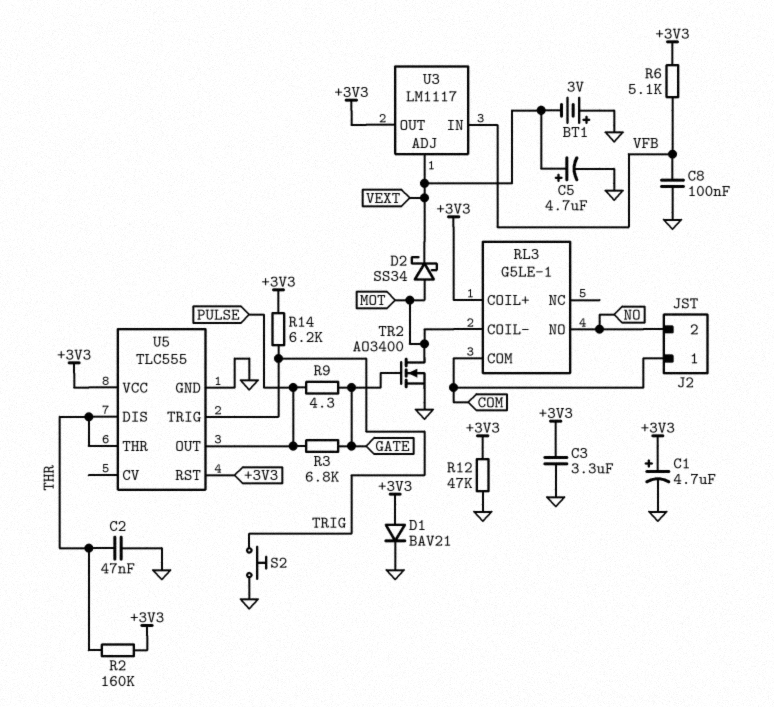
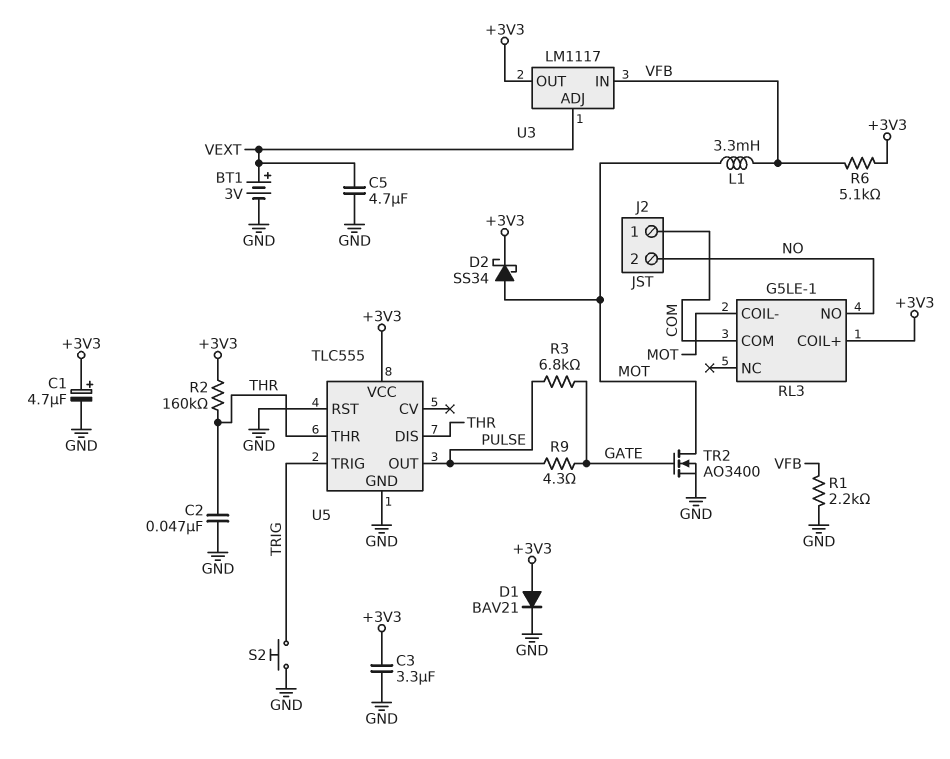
BT1: 3V (plus GND, minus VEXT) -> 3V (plus VEXT, minus GND)
C5: 4.7uF (plus VEXT, minus GND) -> 4.7uF (GND, VEXT)
C8: 100nF (GND, VFB) -> none
D2: schottky SS34 (A MOT, K VEXT) -> schottky SS34 (A MOT, K +3V3)
L1: none -> 3.3mH (MOT, VFB)
R1: none -> 2.2k (GND, VFB)
R12: 47k (+3V3, GND) -> none
R14: 6.2k (+3V3, TRIG) -> none
U5 pin RST: +3V3 -> GND

